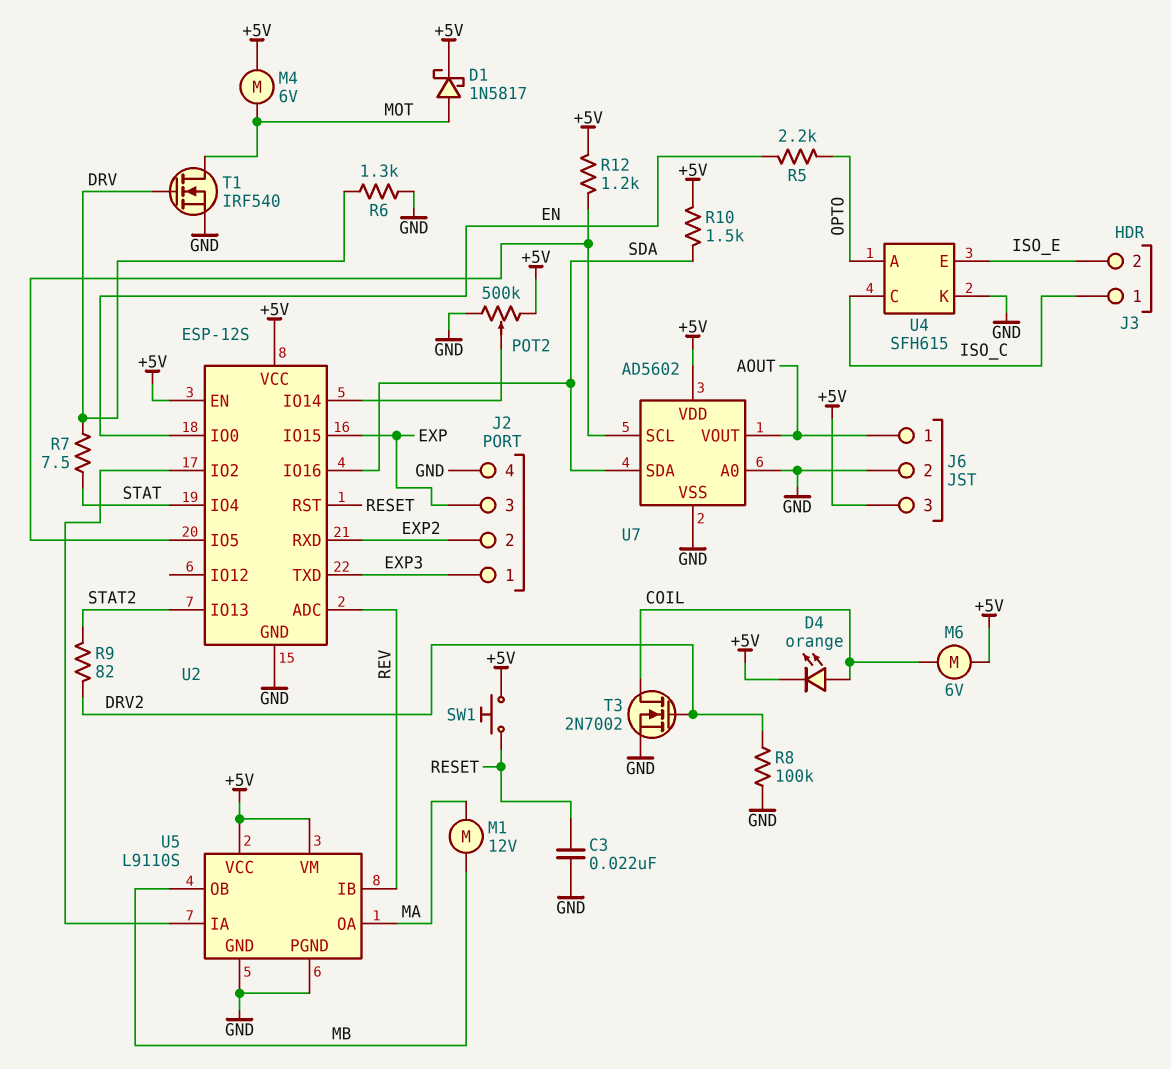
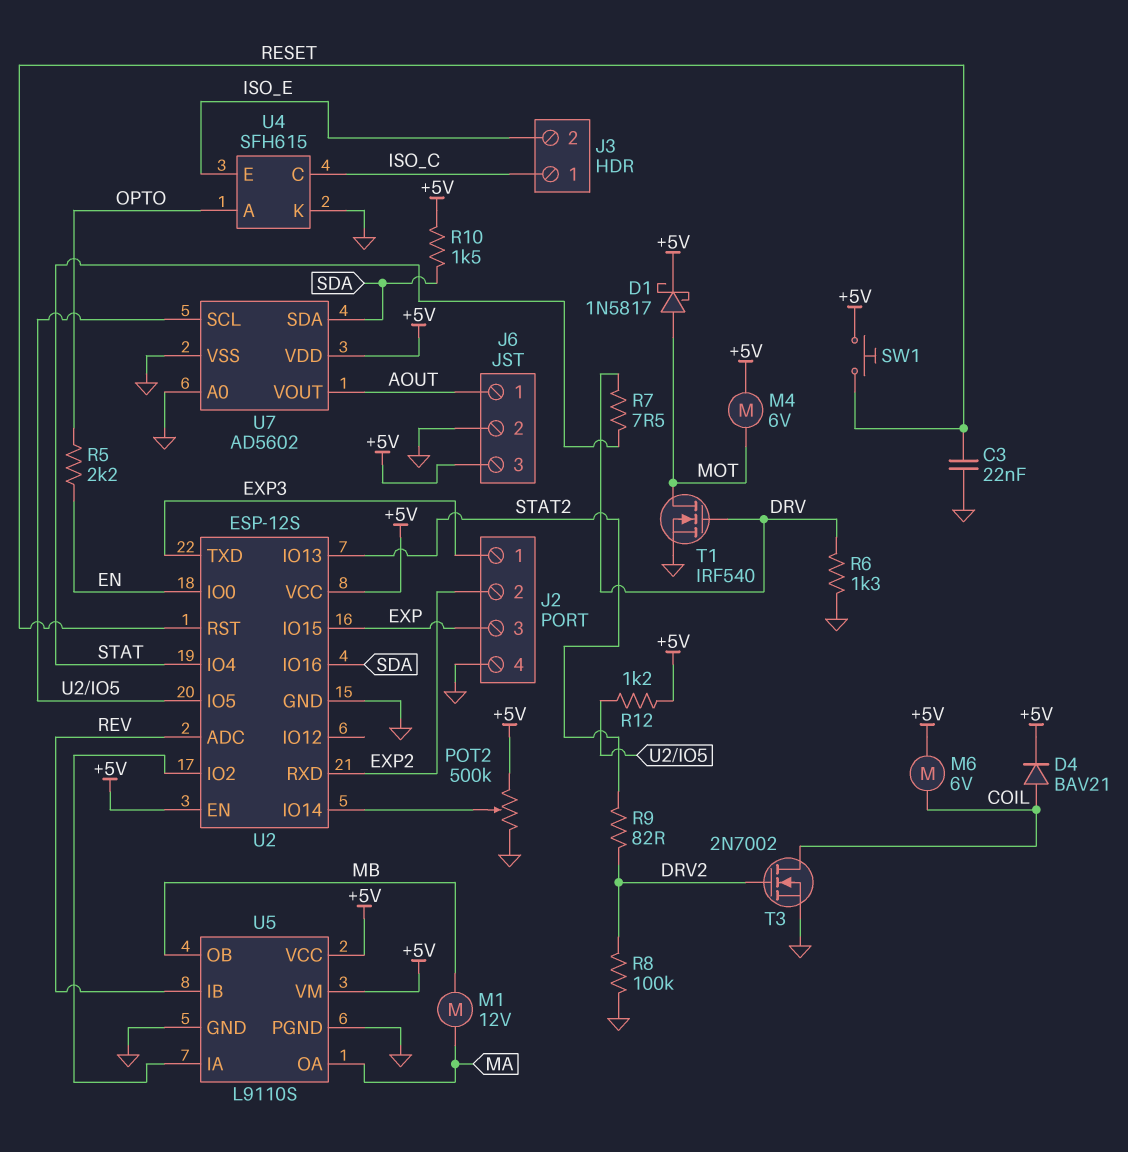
D4: LED orange (A COIL, K +5V) -> diode BAV21 (A COIL, K +5V)

